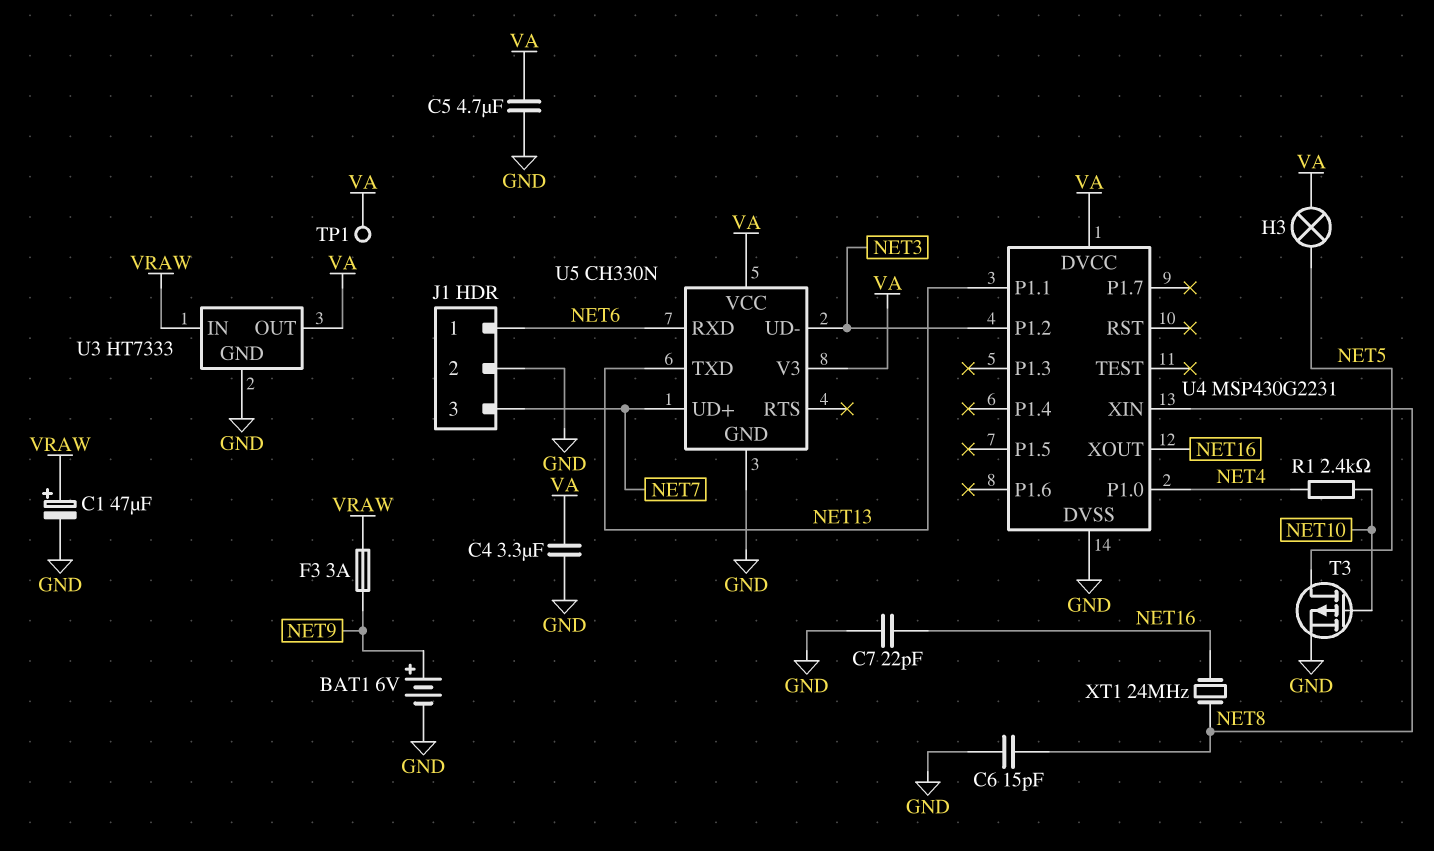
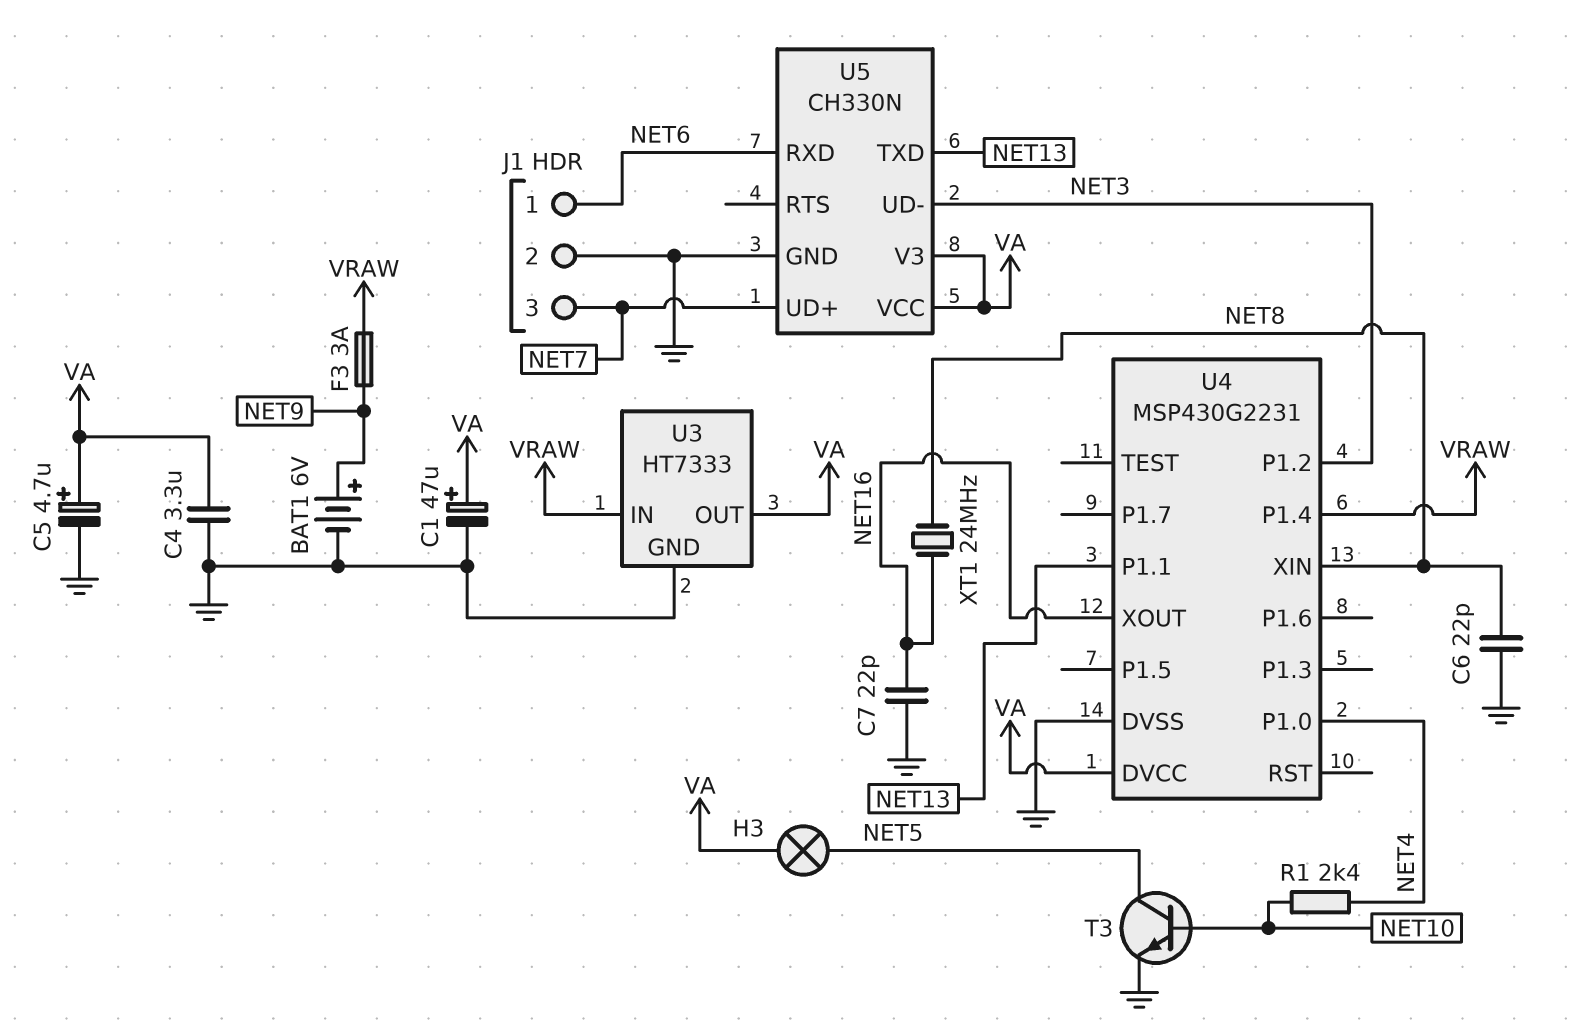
C1: 47uF (plus VRAW, minus GND) -> 47uF (plus VA, minus GND)
C5: 4.7uF (GND, VA) -> 4.7uF (plus VA, minus GND)
C6: 15pF (GND, NET8) -> 22pF (GND, NET8)
T3: PMOS (G NET10, D NET5, S GND) -> NPN (B NET10, C NET5, E GND)
TP1: test point (VA) -> none
U4 pin P1.4: none -> VRAW

